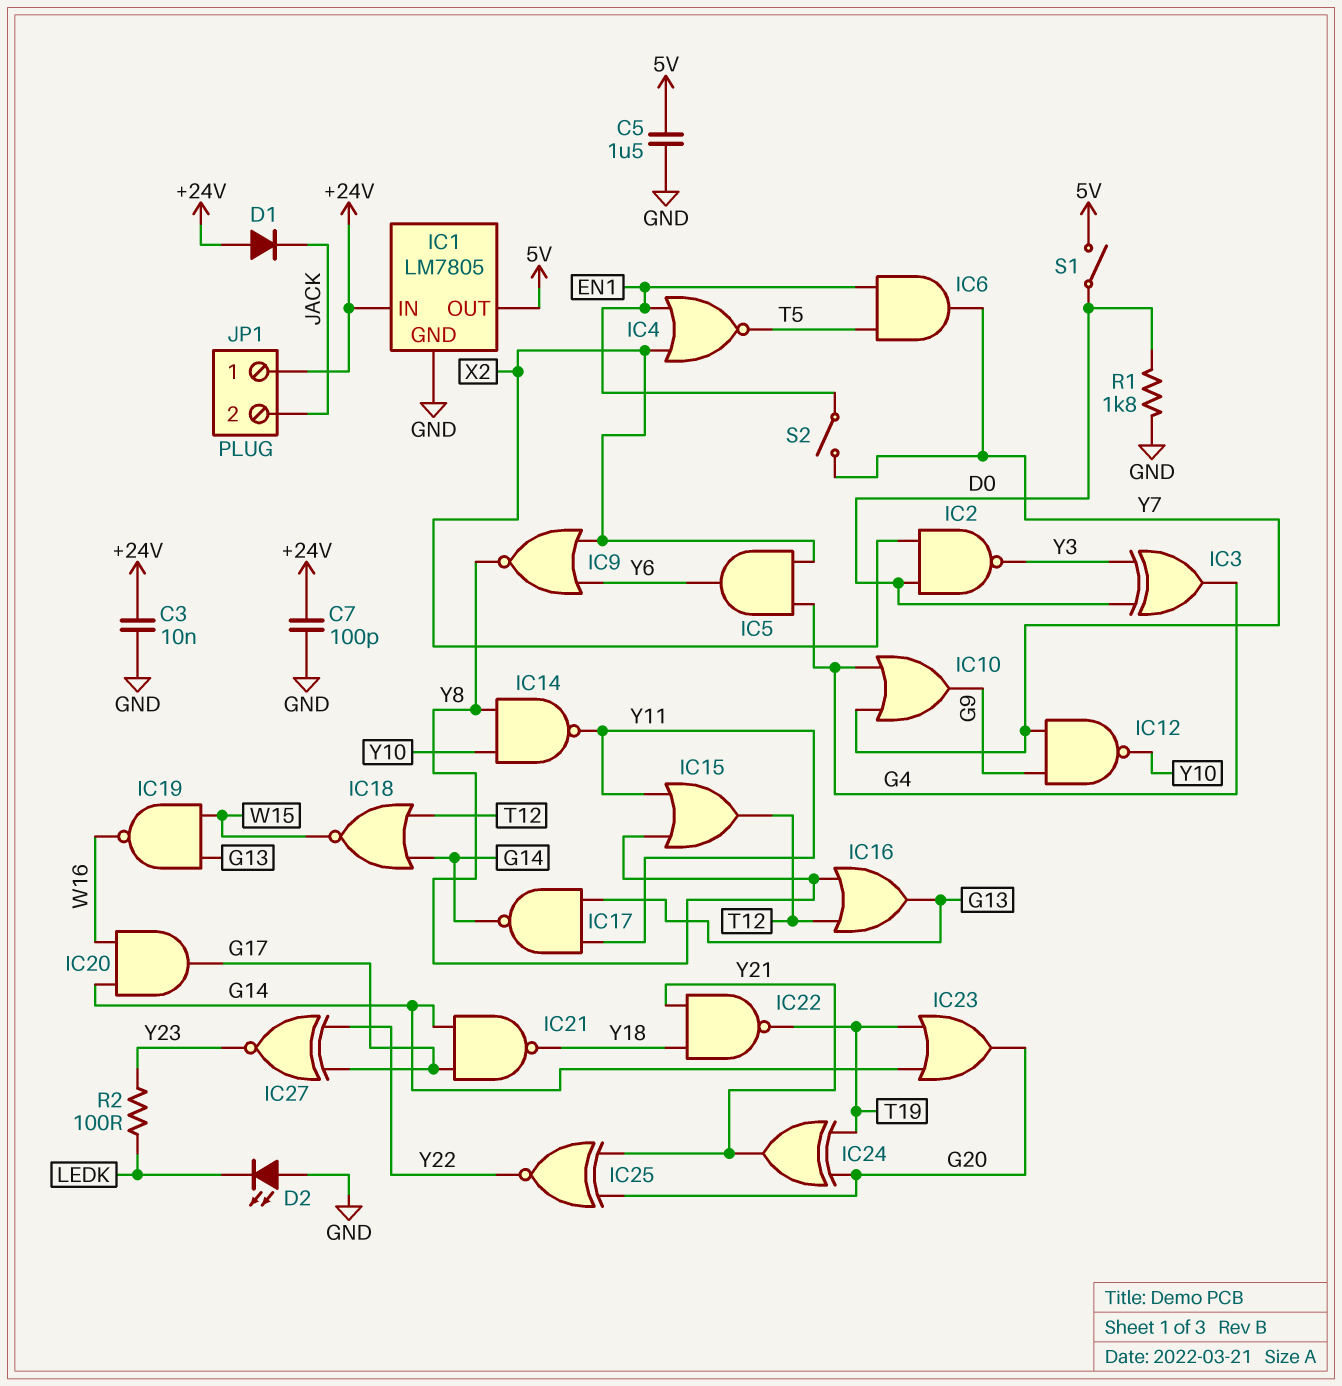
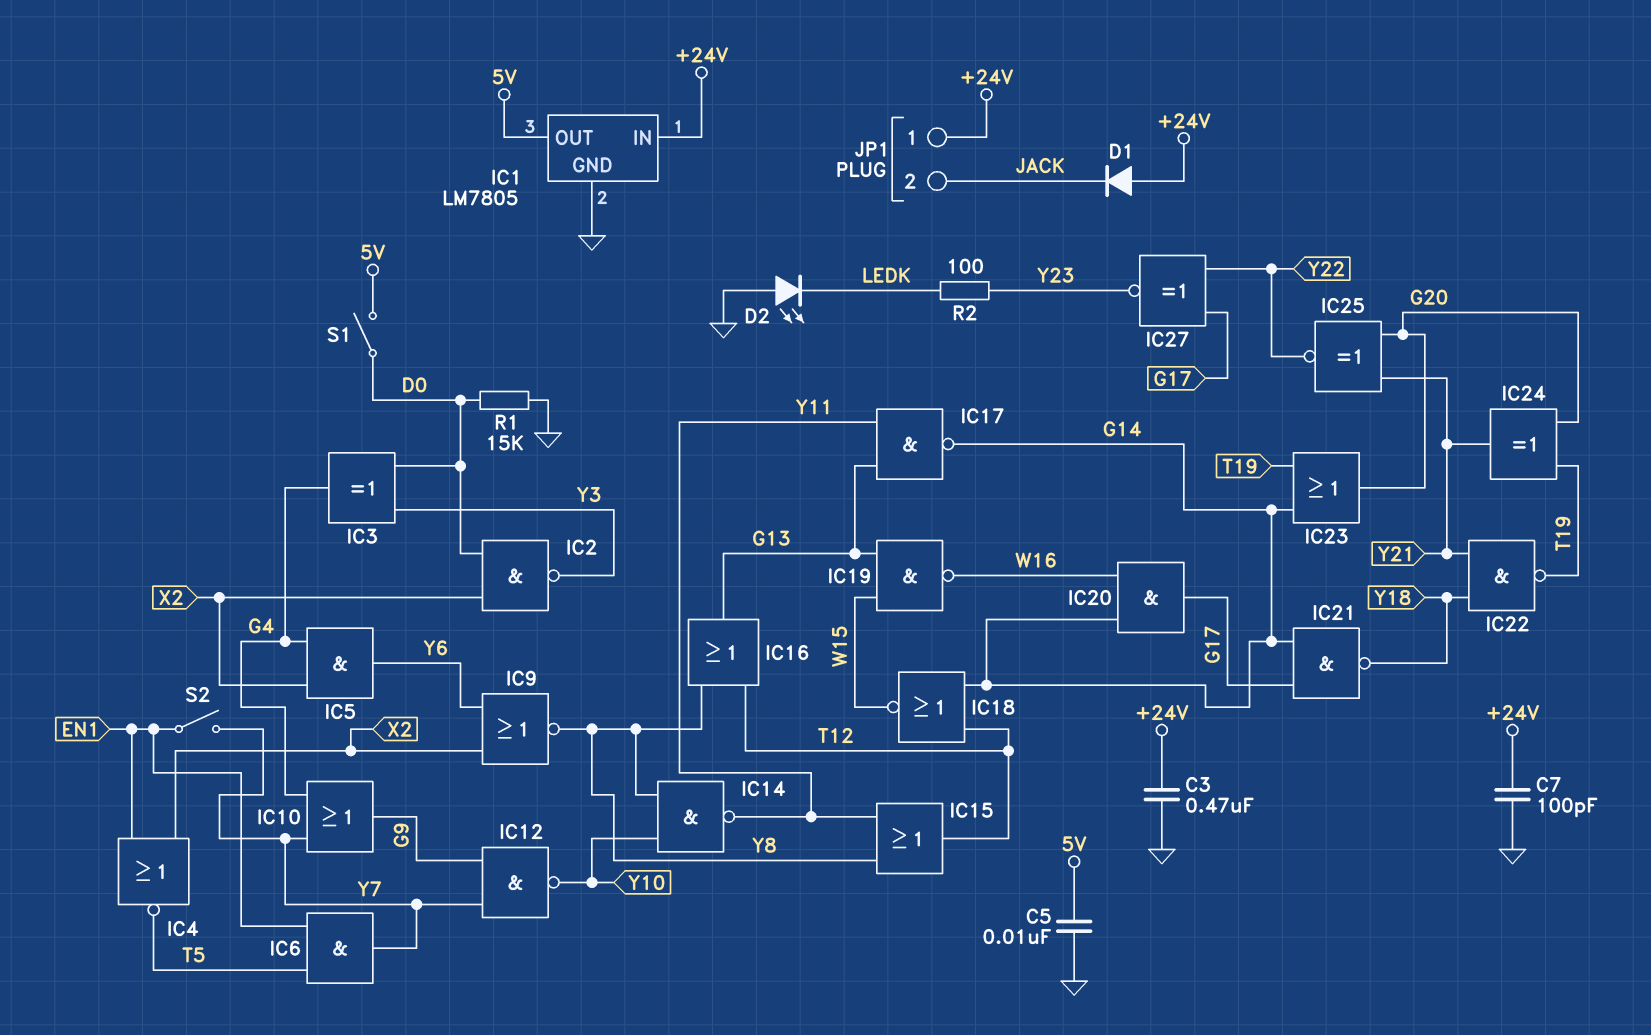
C3: 10nF (+24V, GND) -> 470nF (+24V, GND)
C5: 1.5uF (5V, GND) -> 10nF (5V, GND)
R1: 1.8k (D0, GND) -> 15k (D0, GND)

